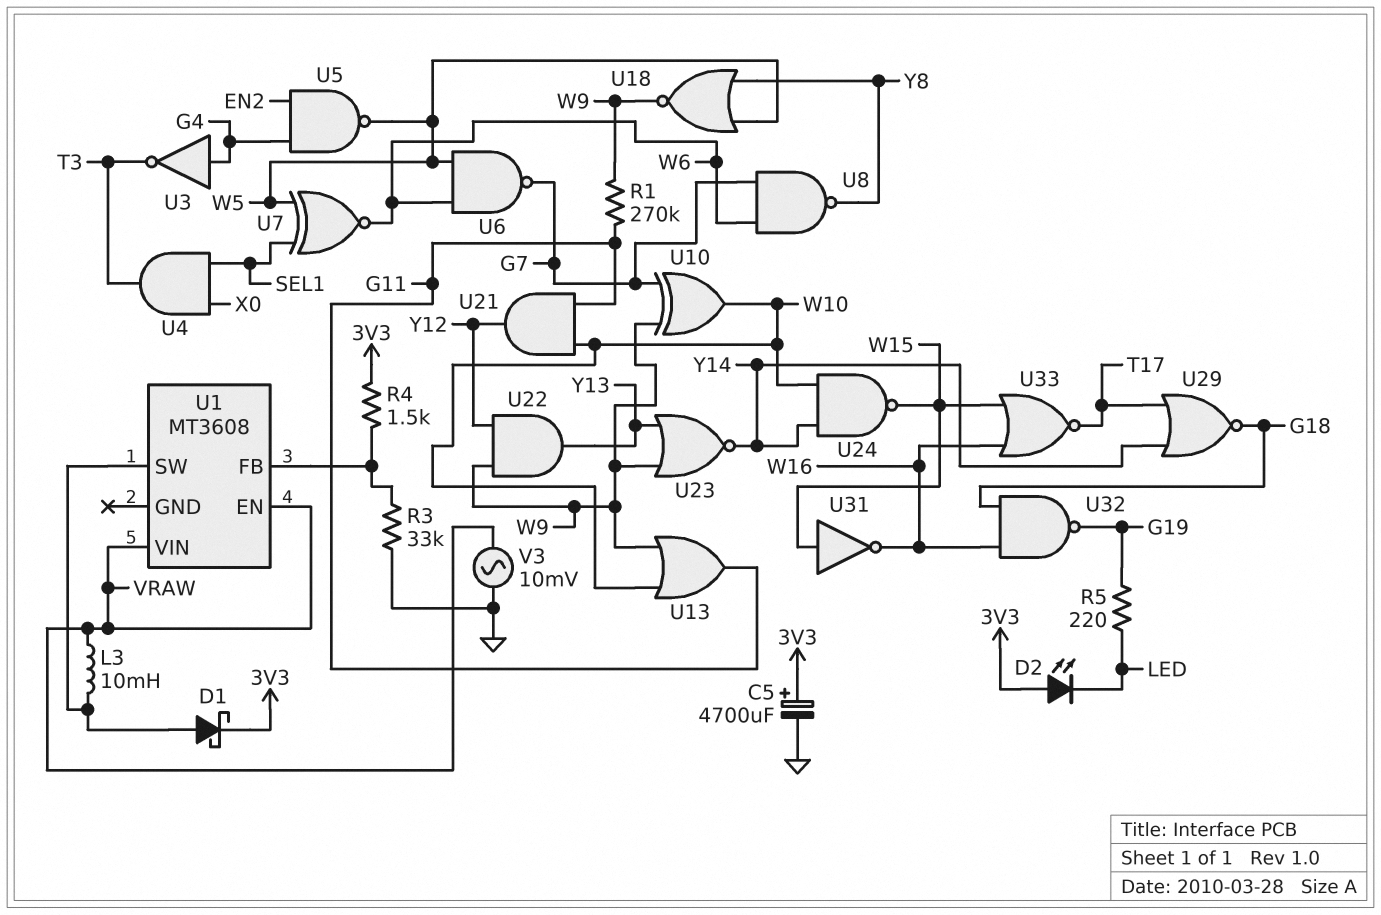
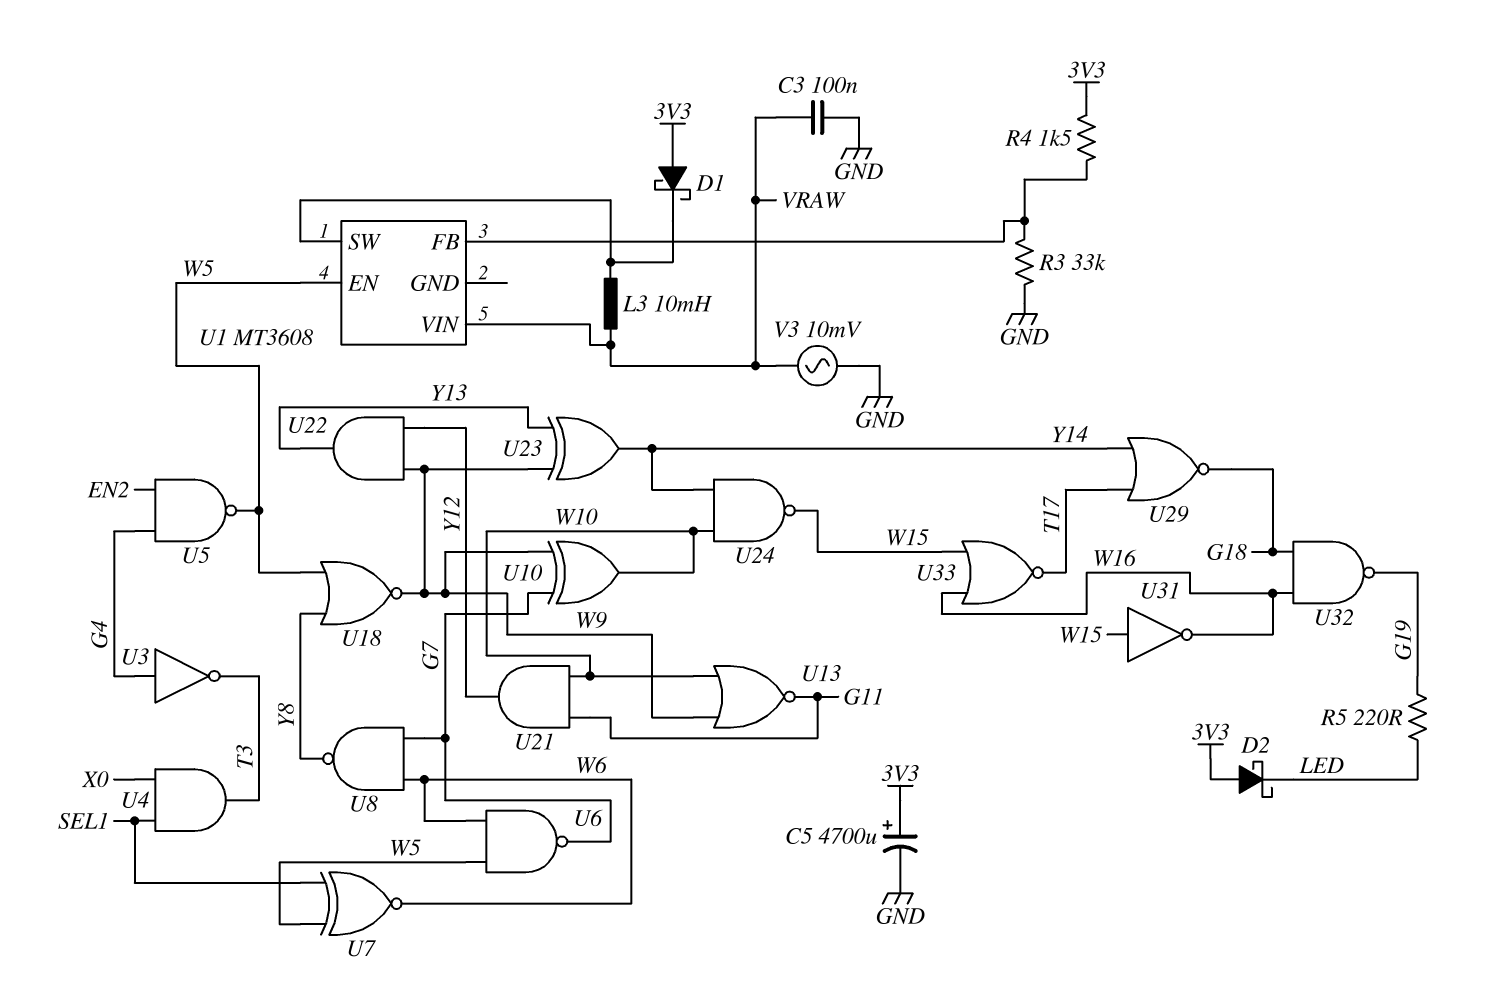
C3: none -> 100nF (GND, VRAW)
D1: schottky (A U1/SW, K 3V3) -> schottky (A 3V3, K U1/SW)
D2: LED (A 3V3, K LED) -> schottky (A 3V3, K LED)
R1: 270k (G11, W9) -> none
U1 pin EN: VRAW -> W5
U13: OR (in W9, in W10, out G11) -> NOR (in W9, in W10, out G11)
U23: NOR (in W9, in Y13, out Y14) -> XOR (in W9, in Y13, out Y14)

